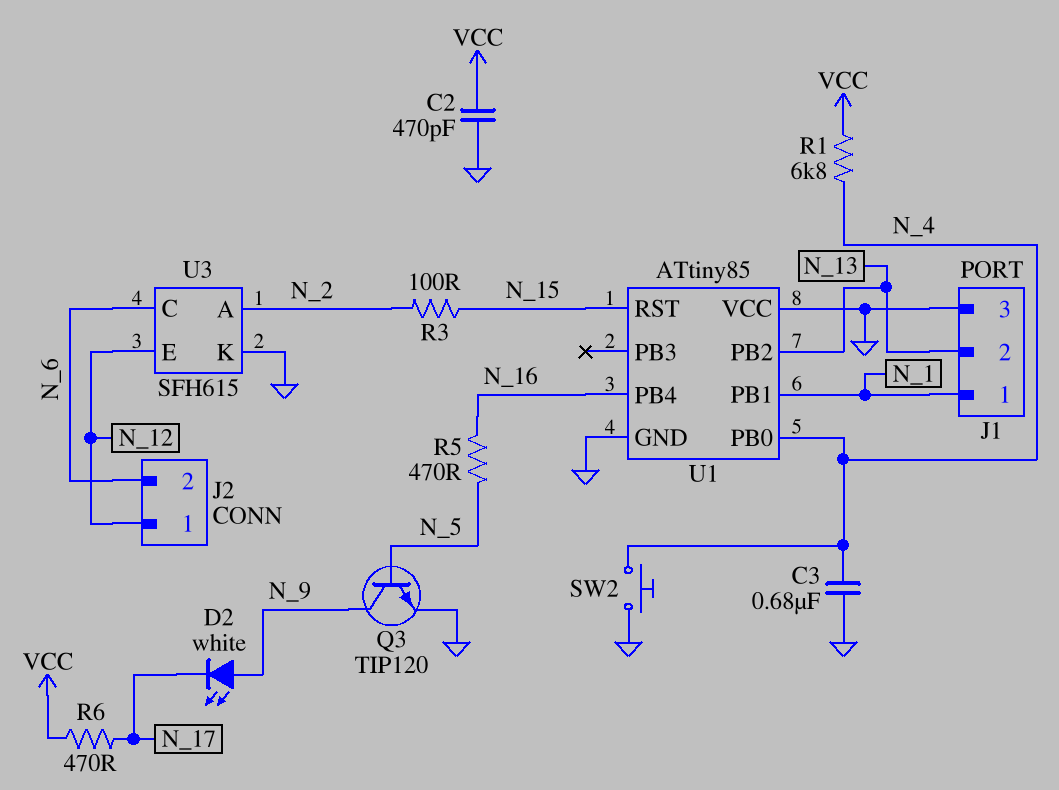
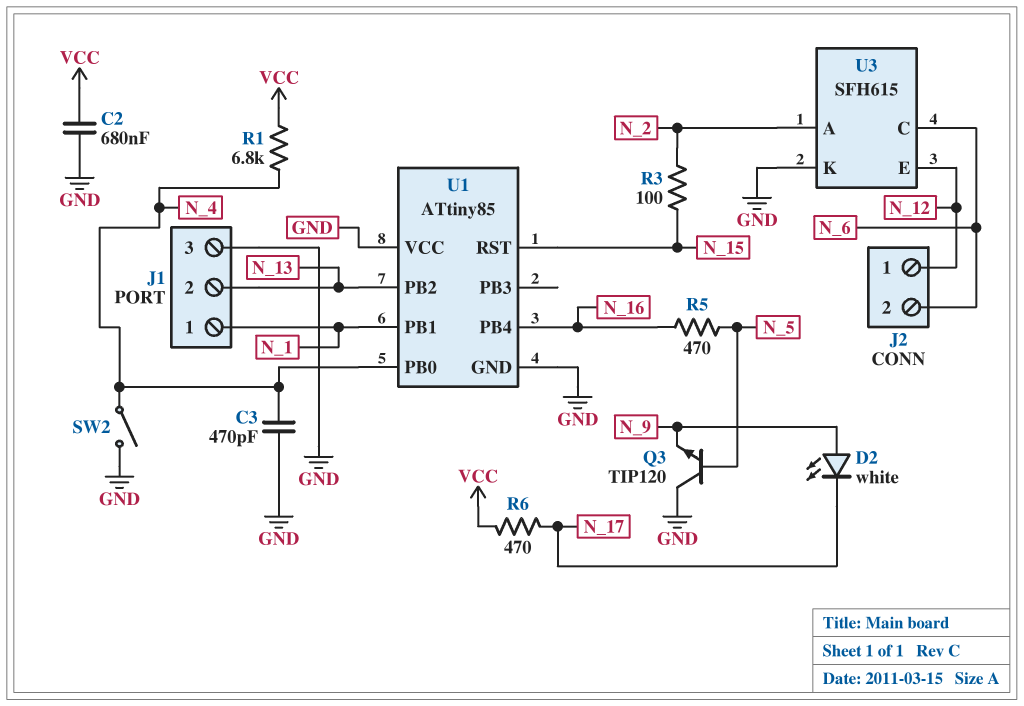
C2: 470pF (GND, VCC) -> 680nF (GND, VCC)
C3: 680nF (GND, N_4) -> 470pF (GND, N_4)
Q3: NPN TIP120 (B N_5, C N_9, E GND) -> NPN TIP120 (B N_5, C GND, E N_9)
SW2: button (GND, N_4) -> switch (GND, N_4)

